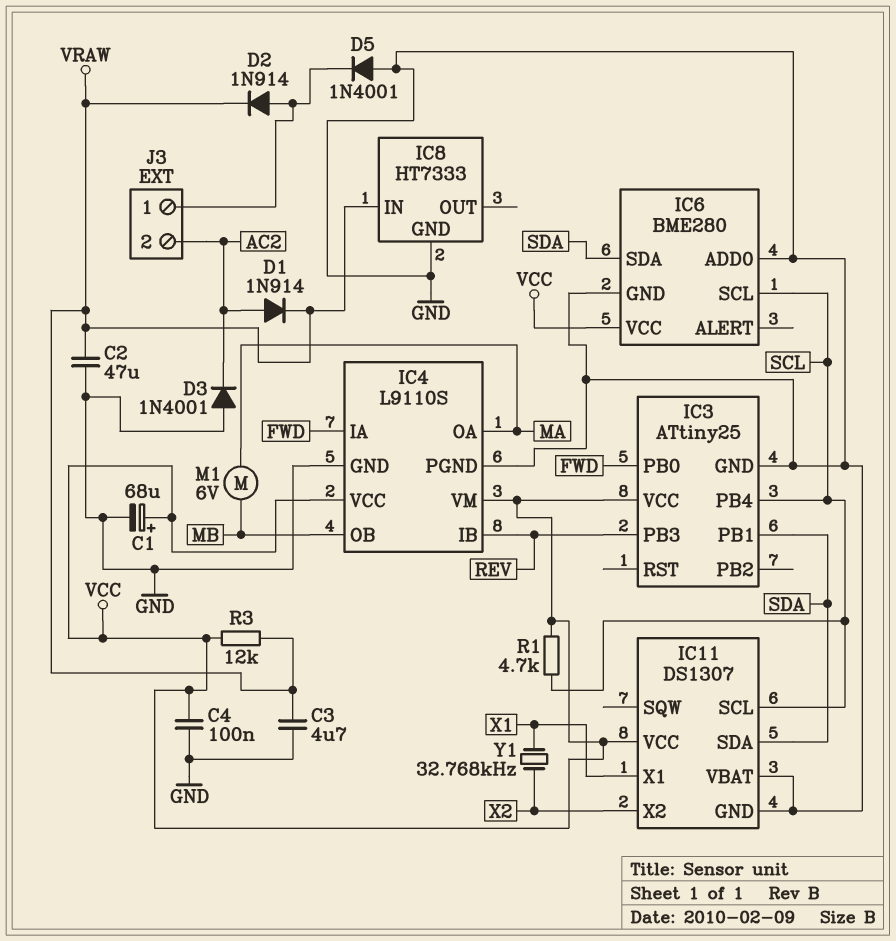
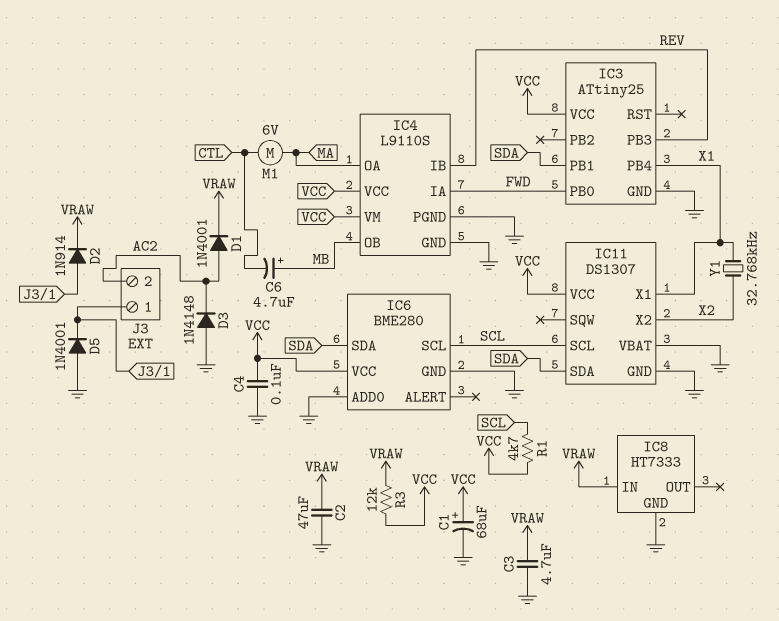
C6: none -> 4.7uF (plus MB, minus CTL)
D1: diode 1N914 (A AC2, K VRAW) -> diode 1N4001 (A AC2, K VRAW)
D3: diode 1N4001 (A GND, K AC2) -> diode 1N4148 (A GND, K AC2)
IC3 pin PB4: SCL -> X1
M1: motor 6V (MA, MB) -> motor 6V (CTL, MA)

